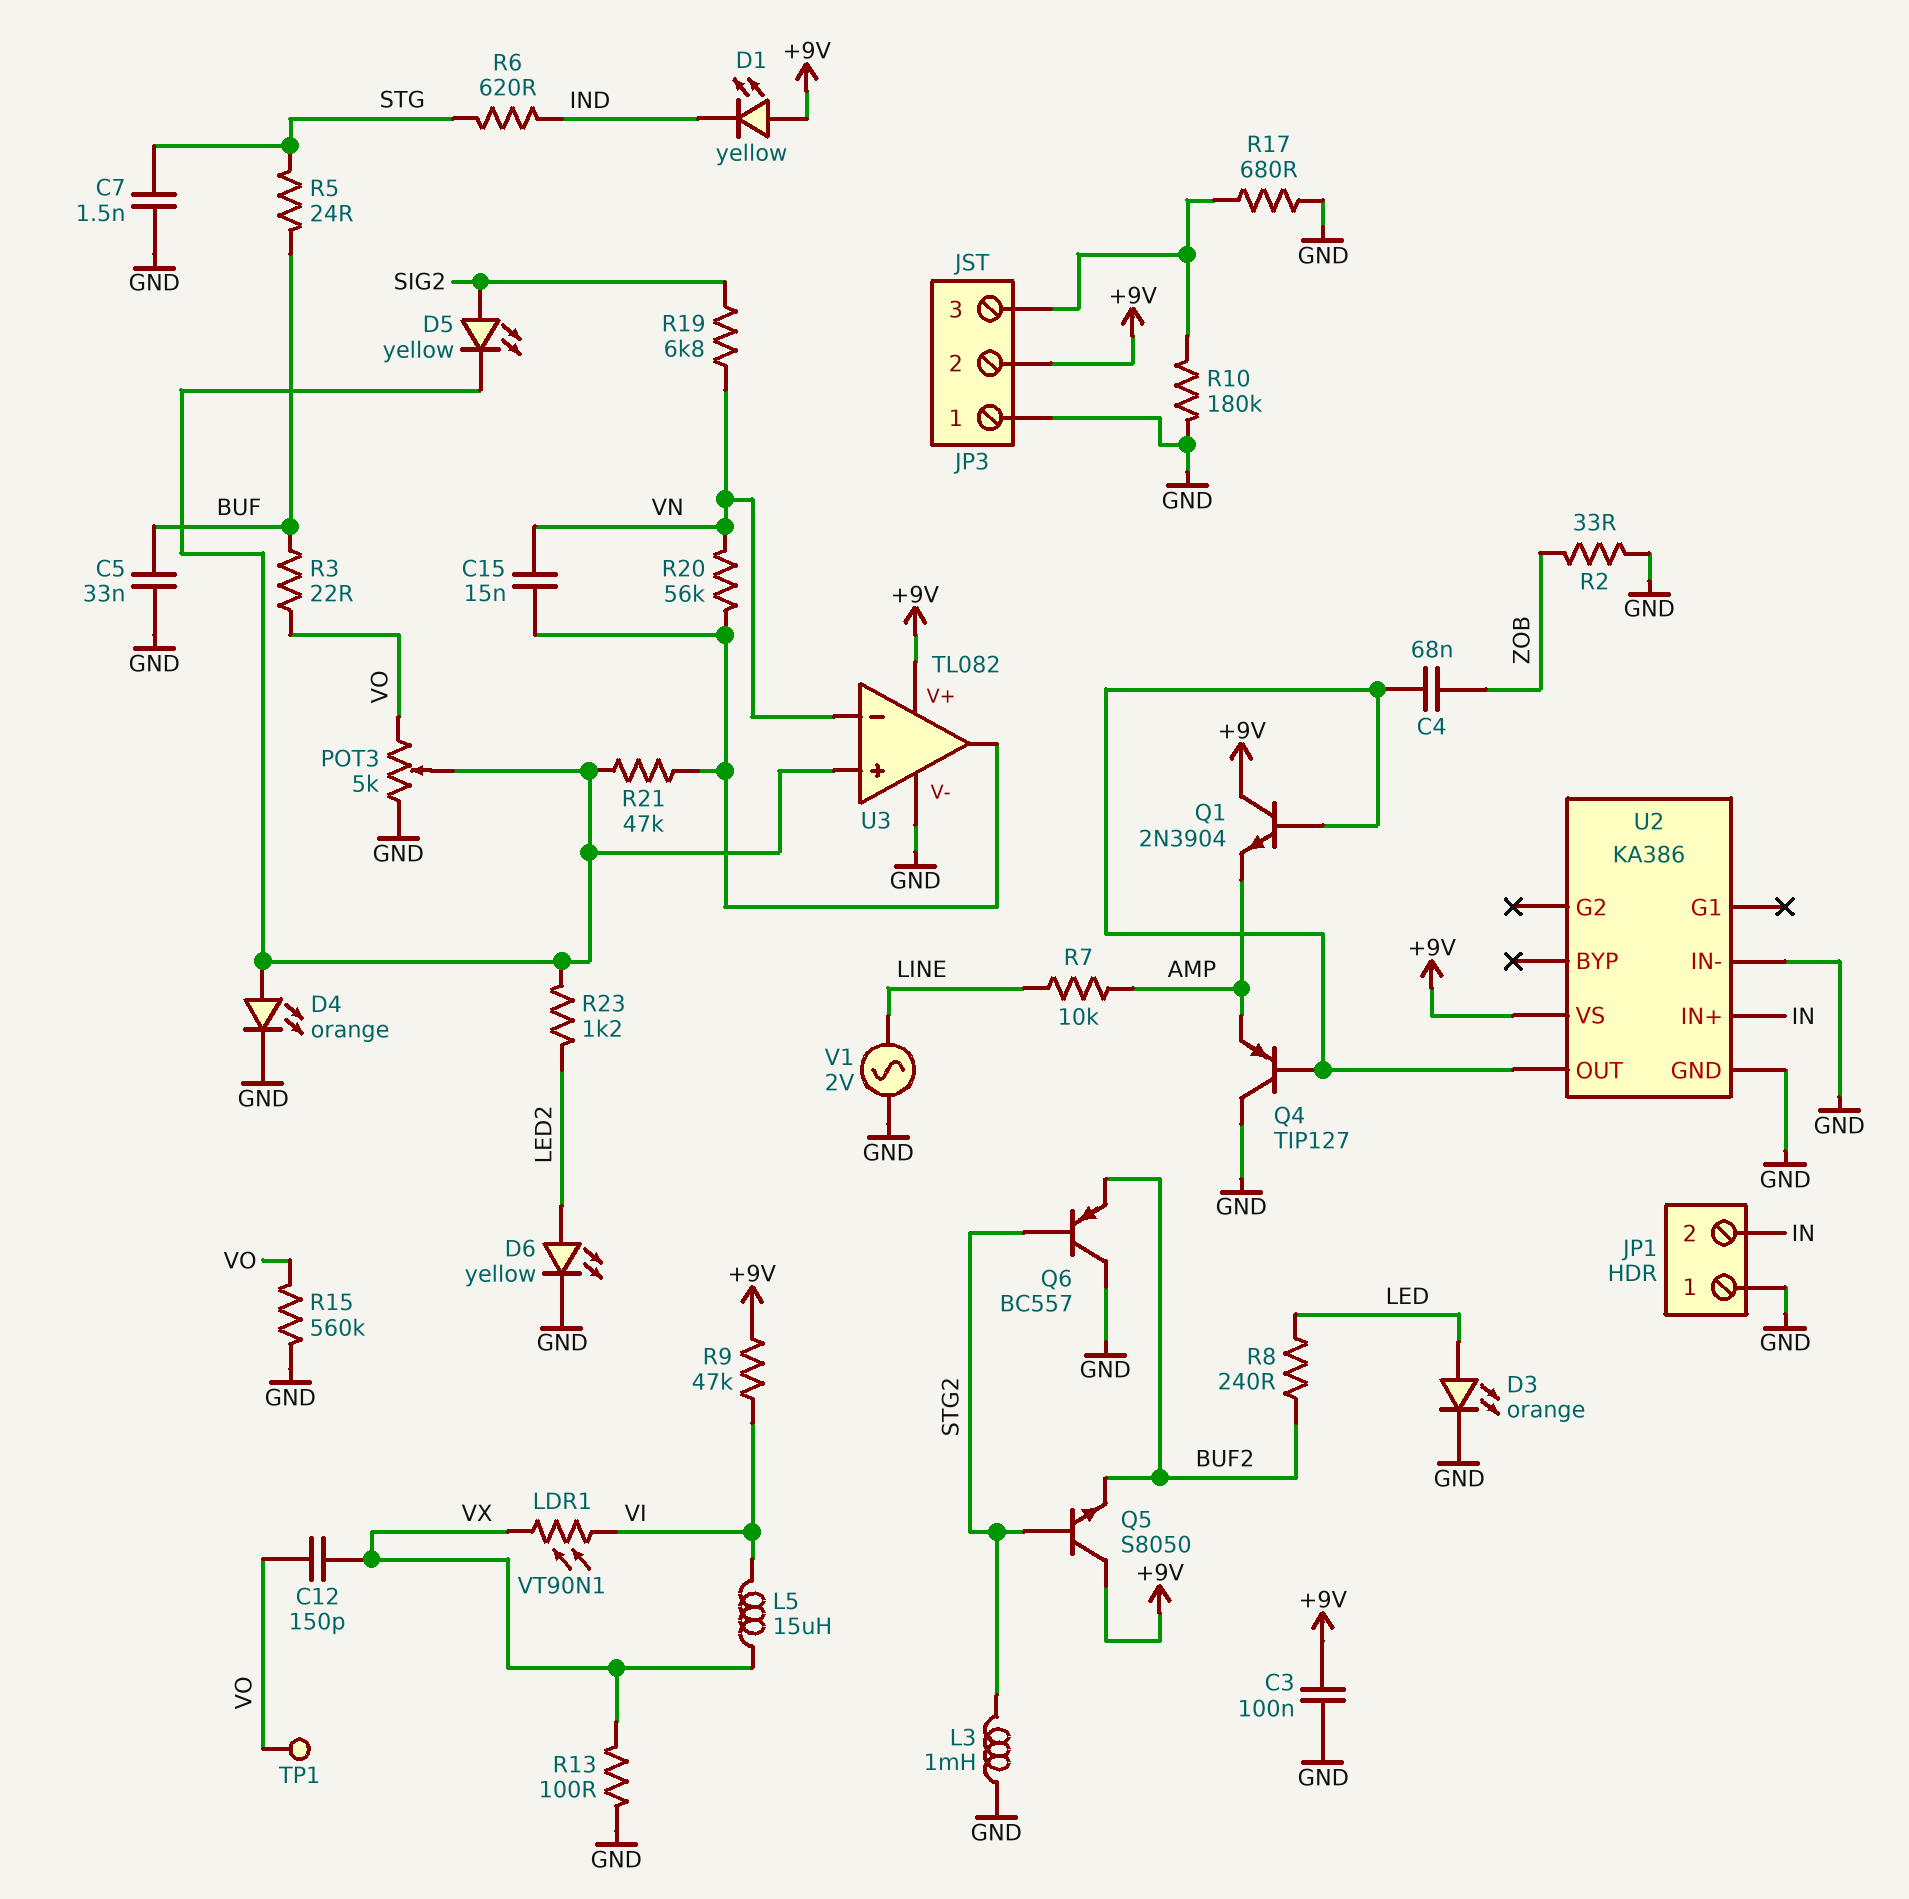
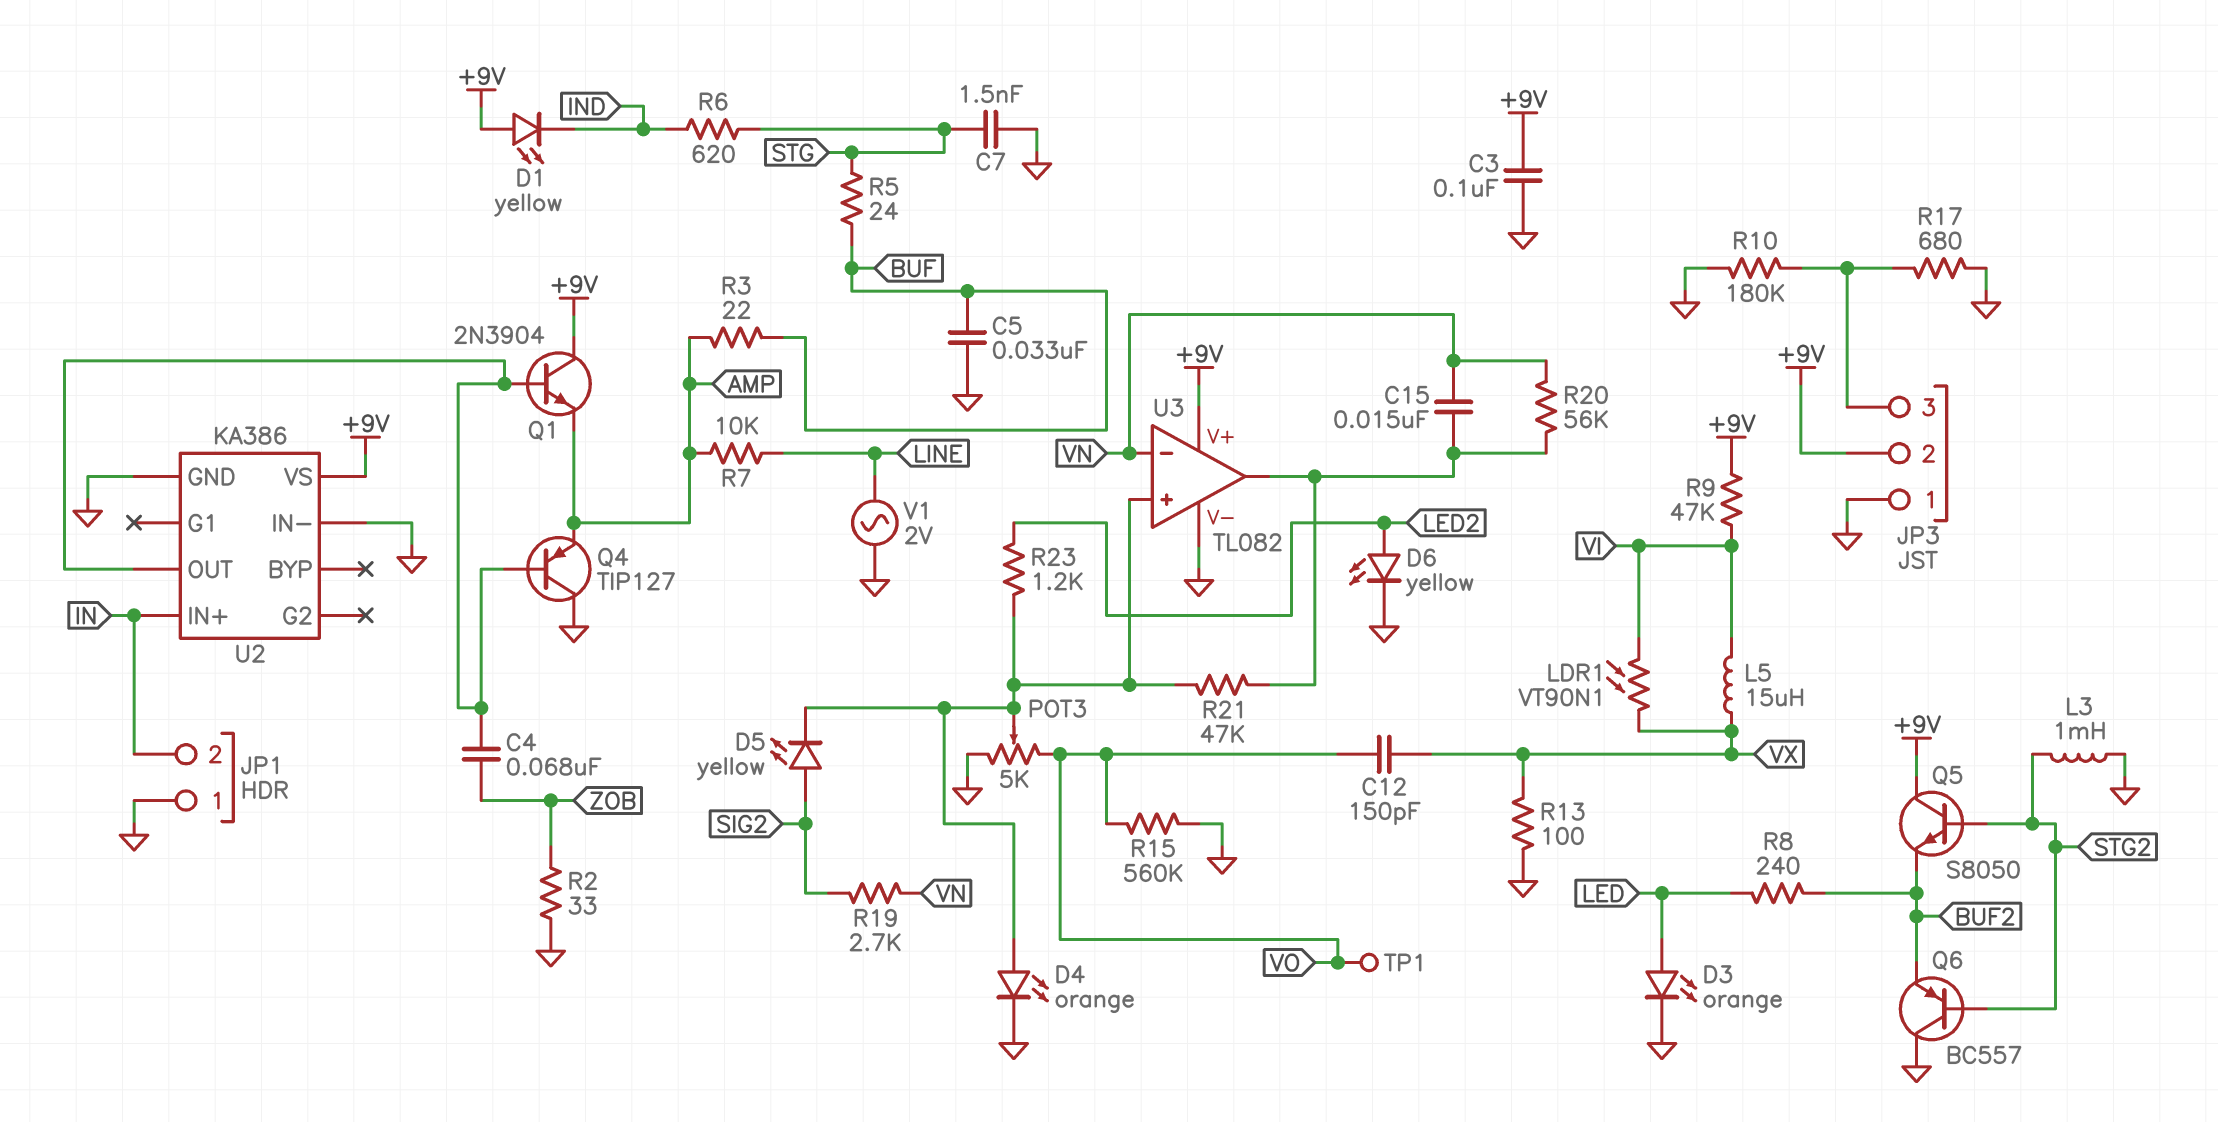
R3: 22 (BUF, VO) -> 22 (AMP, BUF)
R19: 6.8k (SIG2, VN) -> 2.7k (SIG2, VN)

